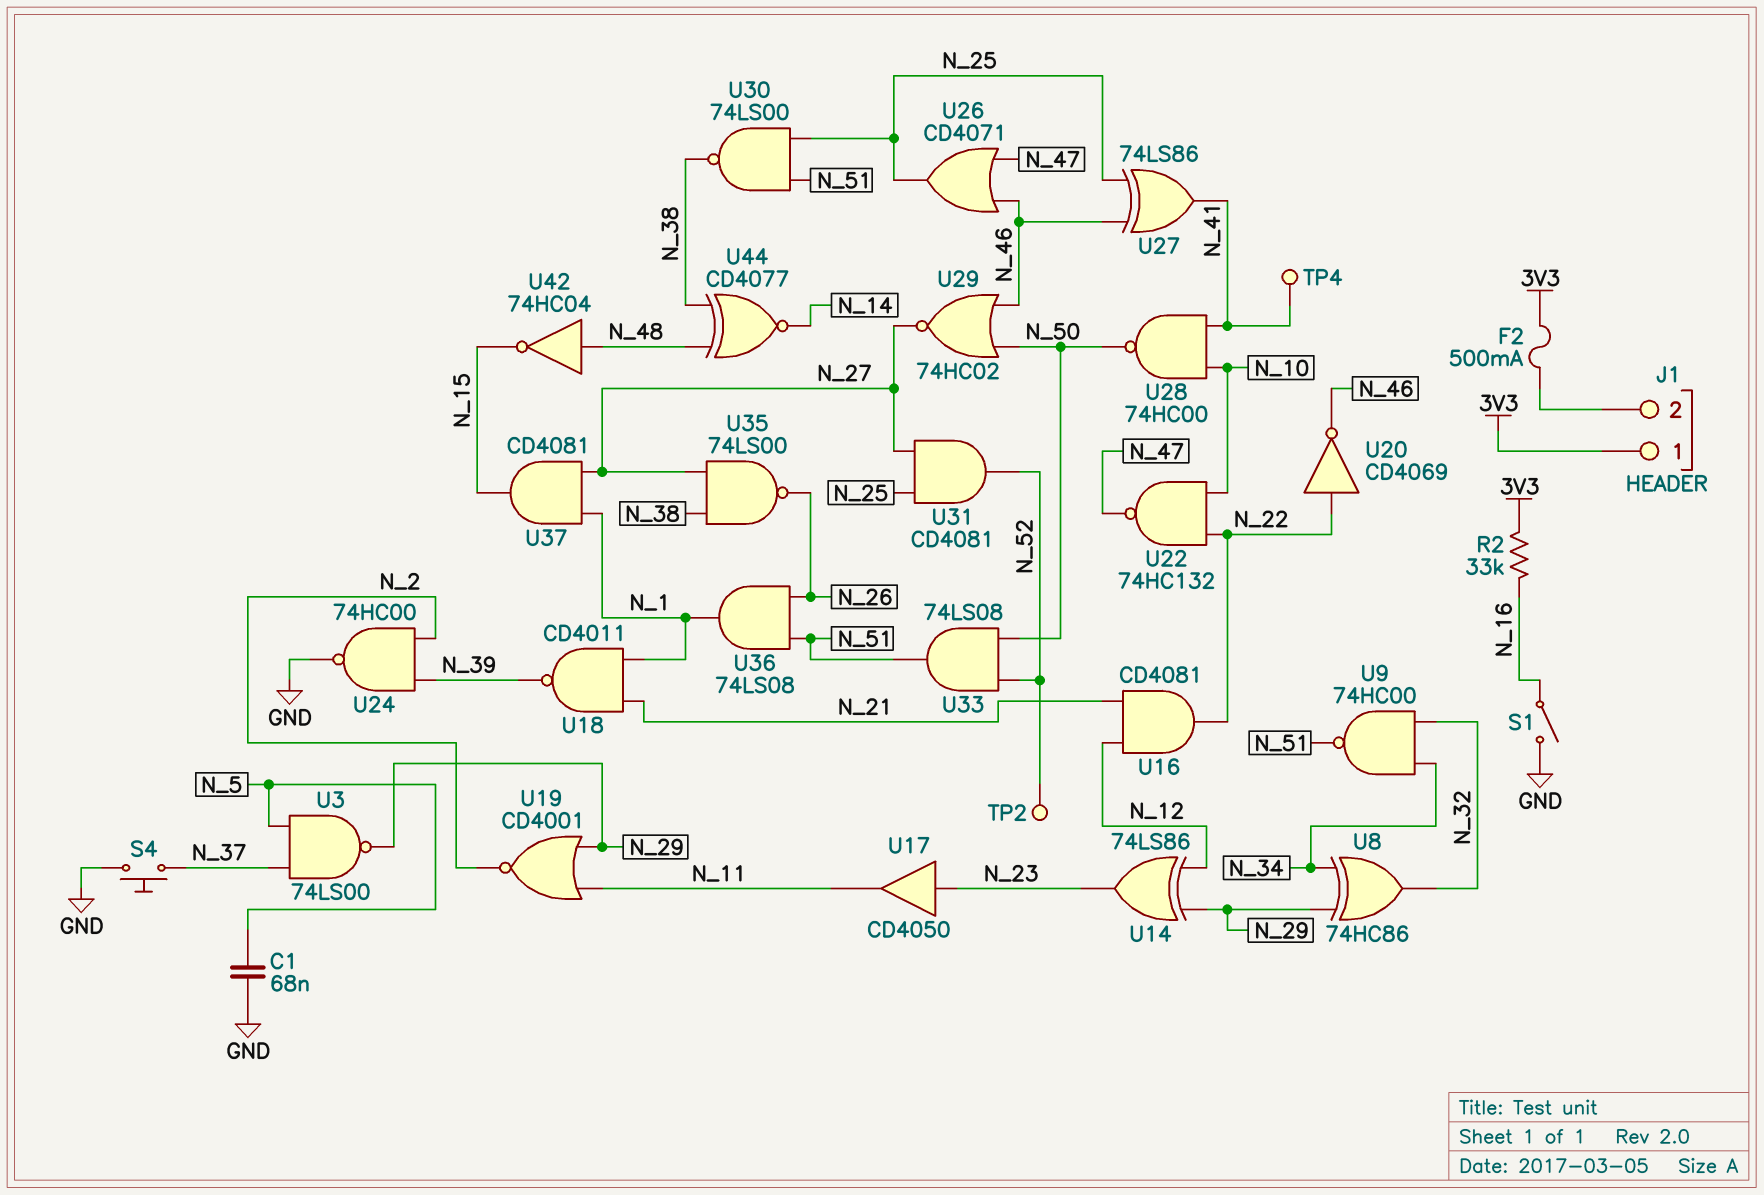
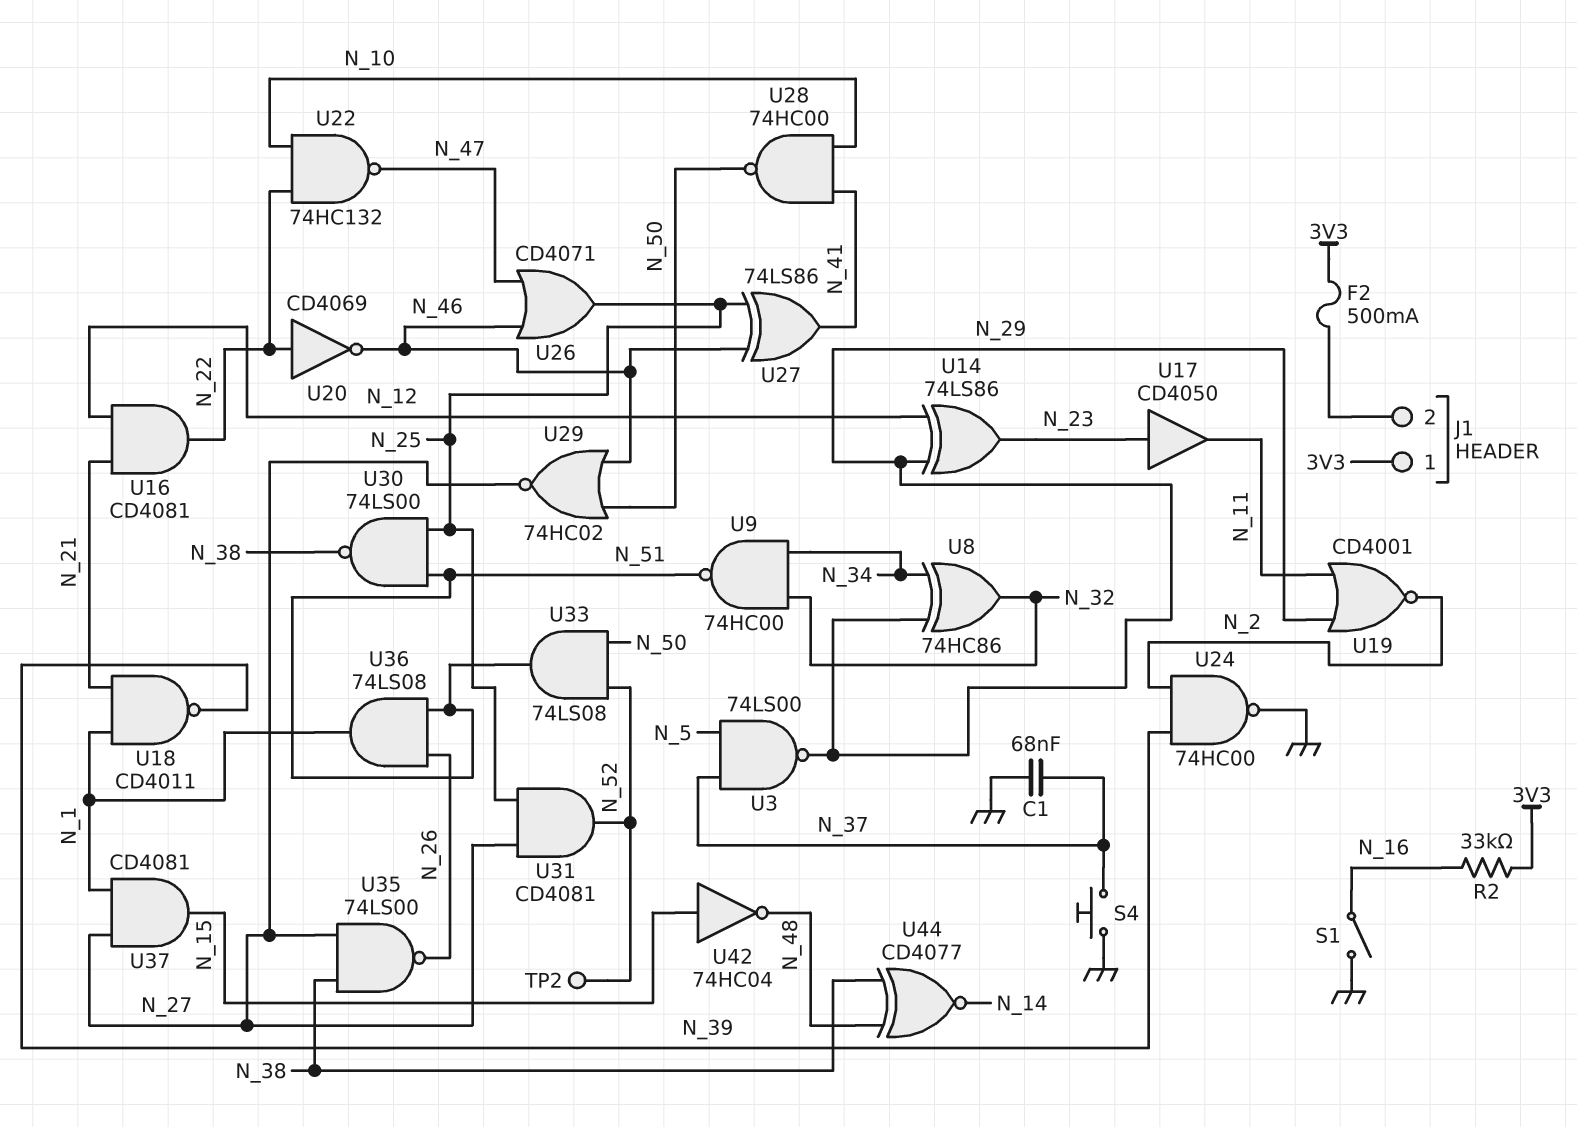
C1: 68nF (GND, N_5) -> 68nF (GND, N_37)
TP4: test point (N_41) -> none
U42: NOT 74HC04 (in N_48, out N_15) -> NOT 74HC04 (in N_15, out N_48)

